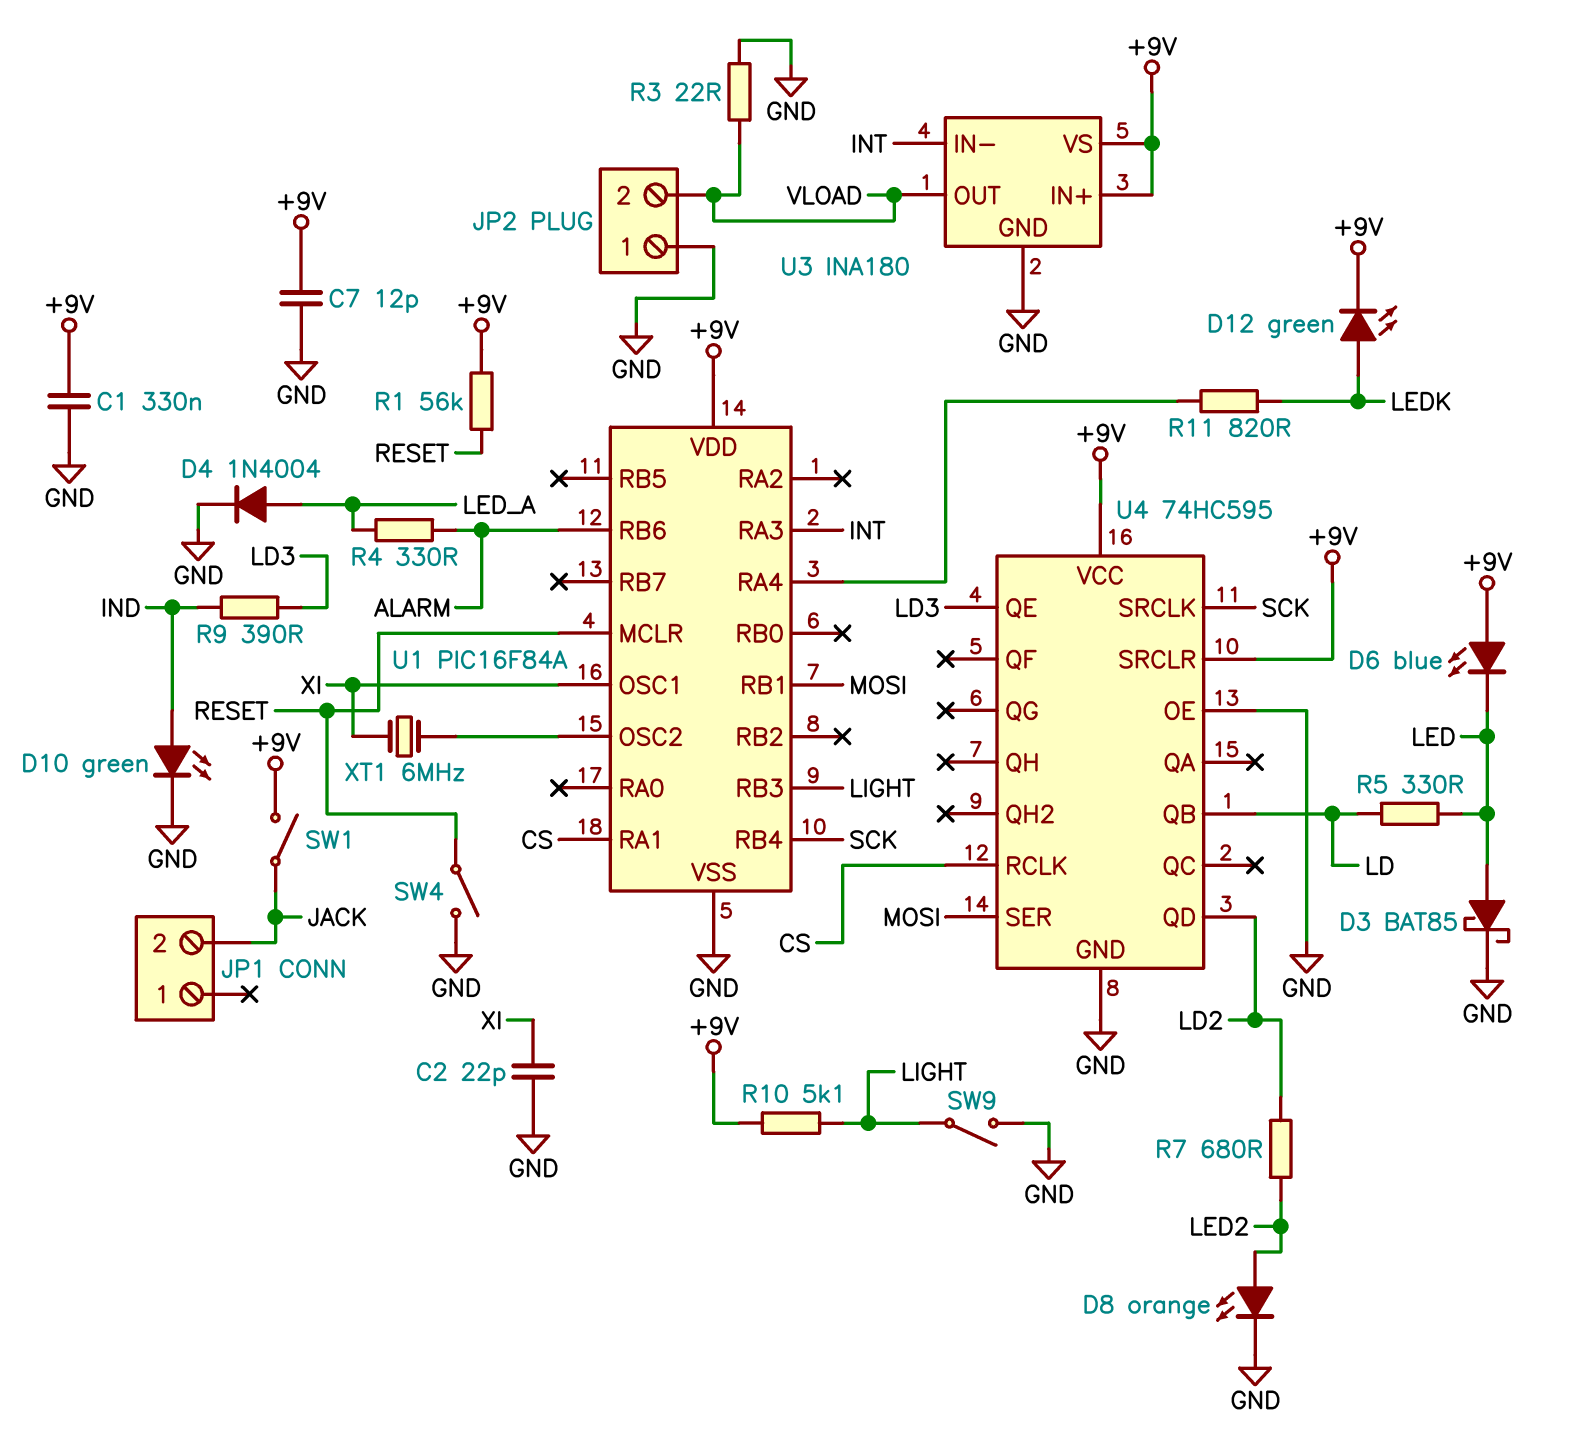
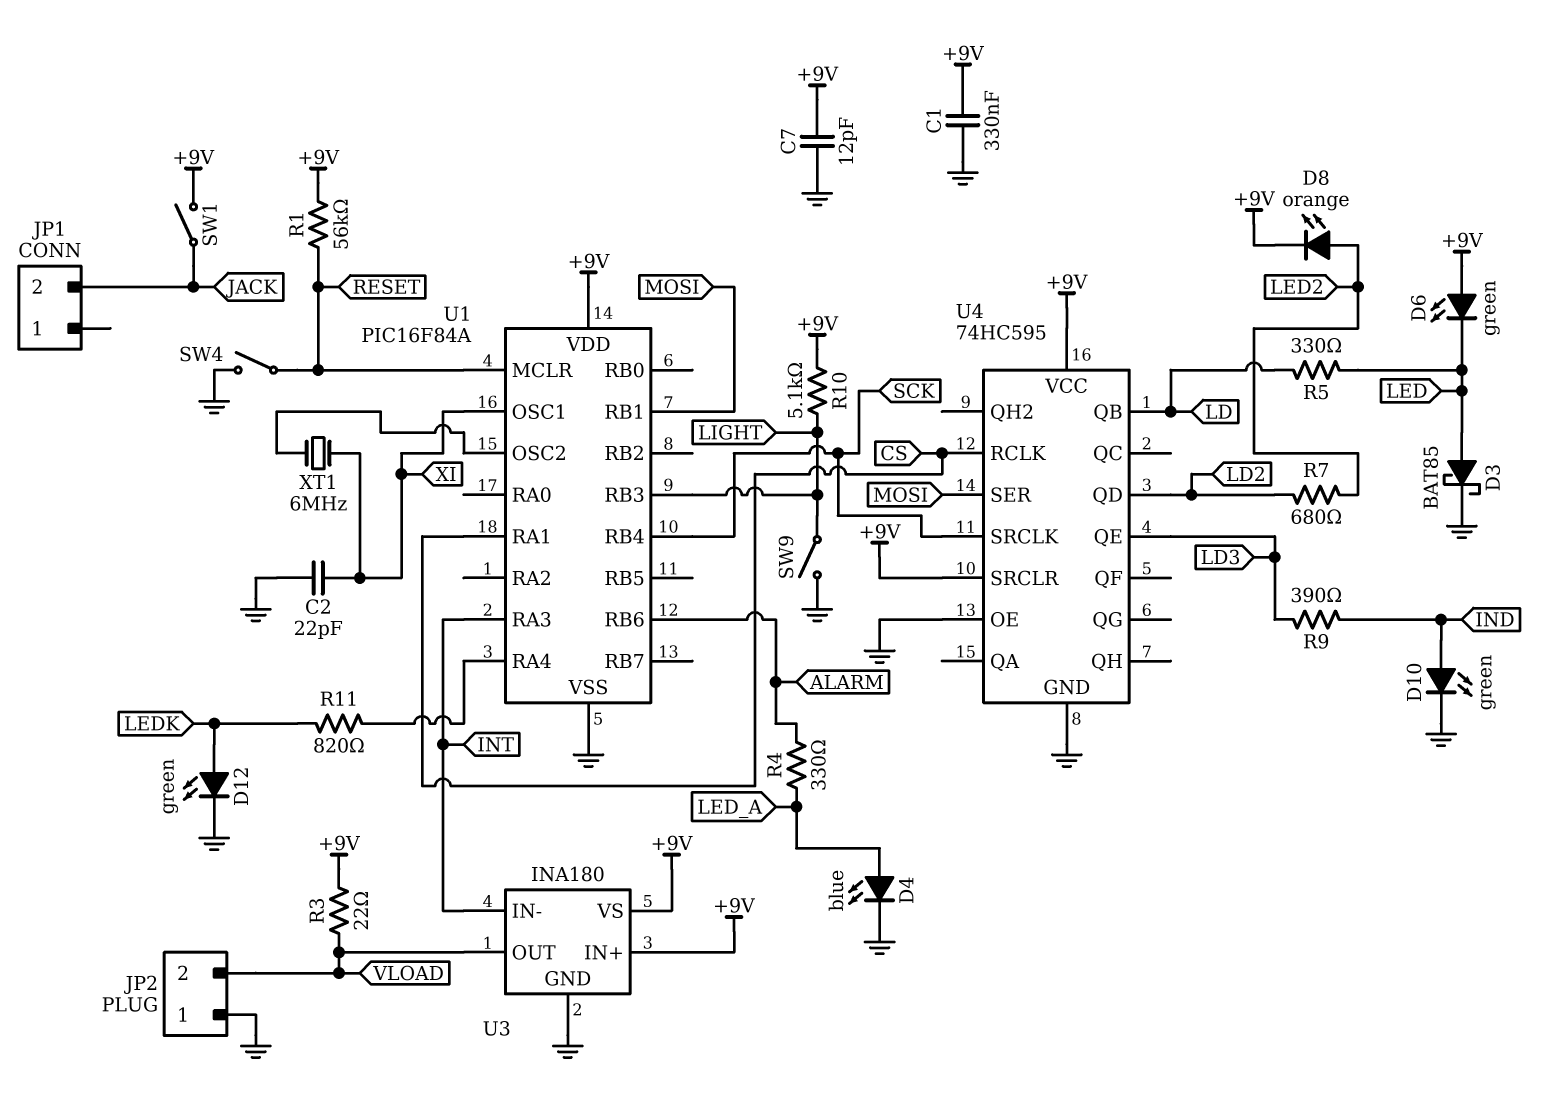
D4: diode 1N4004 (A LED_A, K GND) -> LED blue (A LED_A, K GND)
D6: LED blue (A +9V, K LED) -> LED green (A +9V, K LED)
D8: LED orange (A LED2, K GND) -> LED orange (A LED2, K +9V)
D12: LED green (A LEDK, K +9V) -> LED green (A LEDK, K GND)
R3: 22 (GND, VLOAD) -> 22 (+9V, VLOAD)

